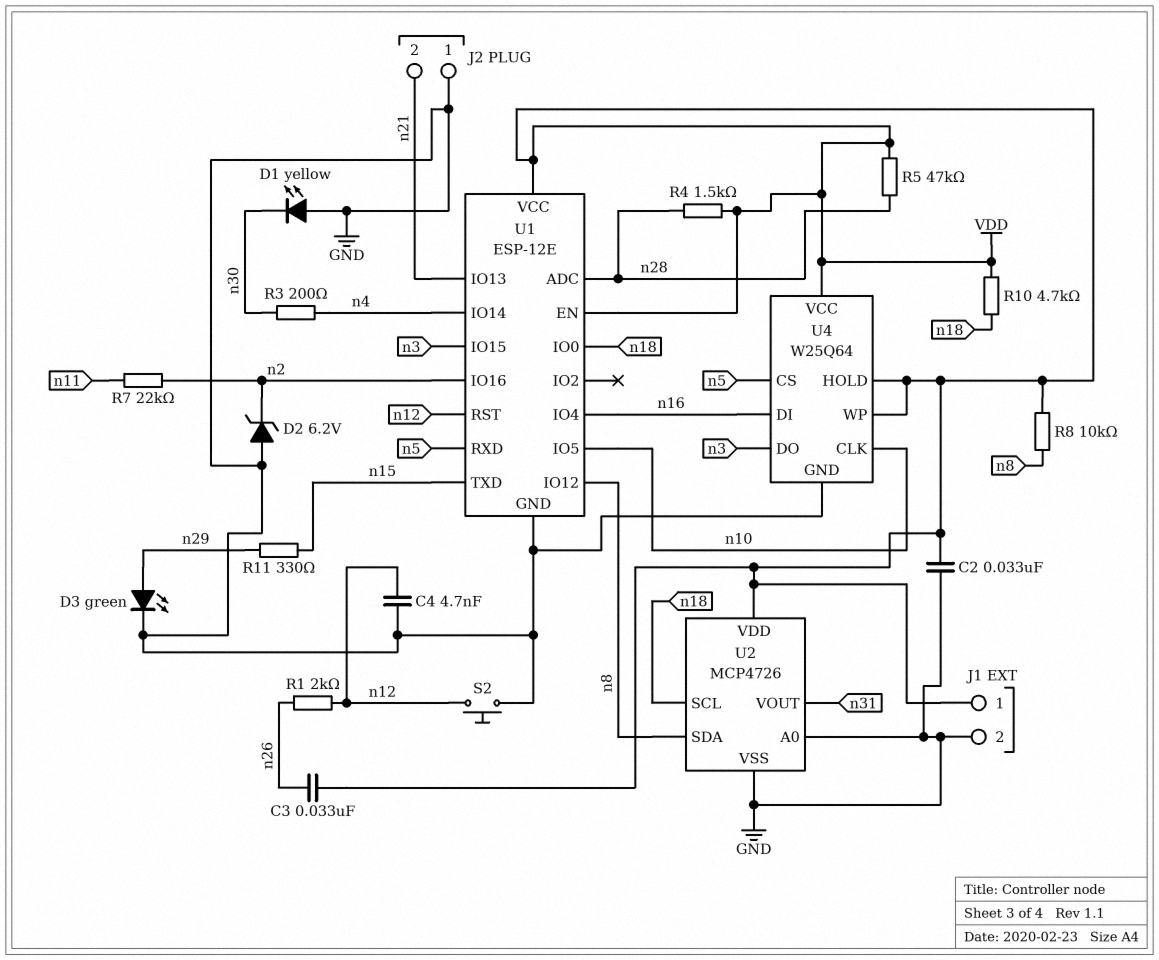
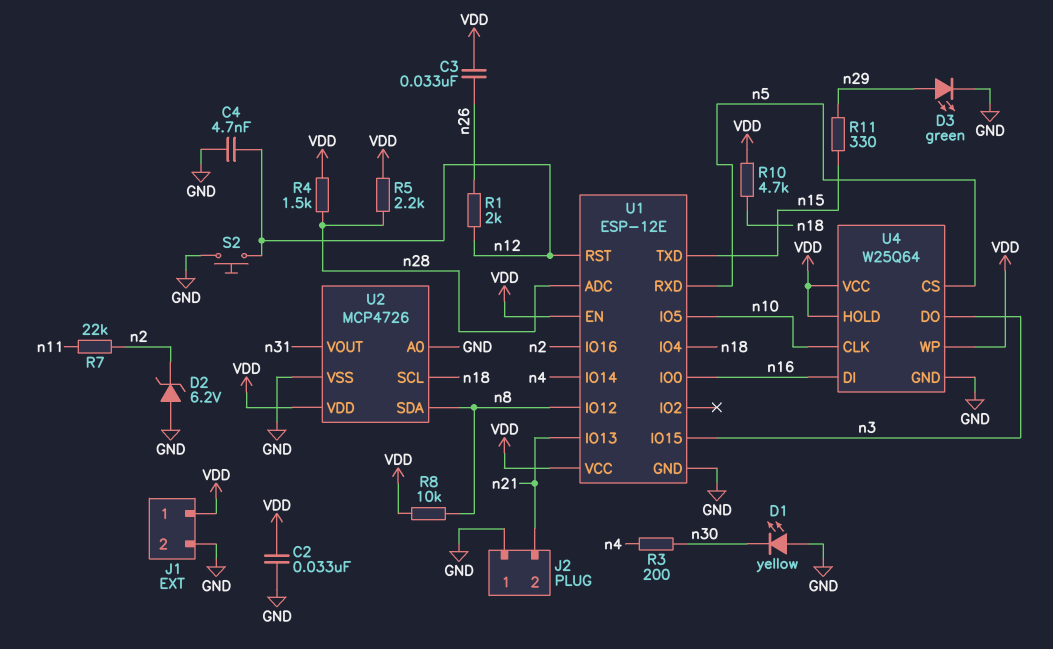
R5: 47k (VDD, n28) -> 2.2k (VDD, n28)
U1 pin IO0: n18 -> n16
U1 pin IO4: n16 -> n18

